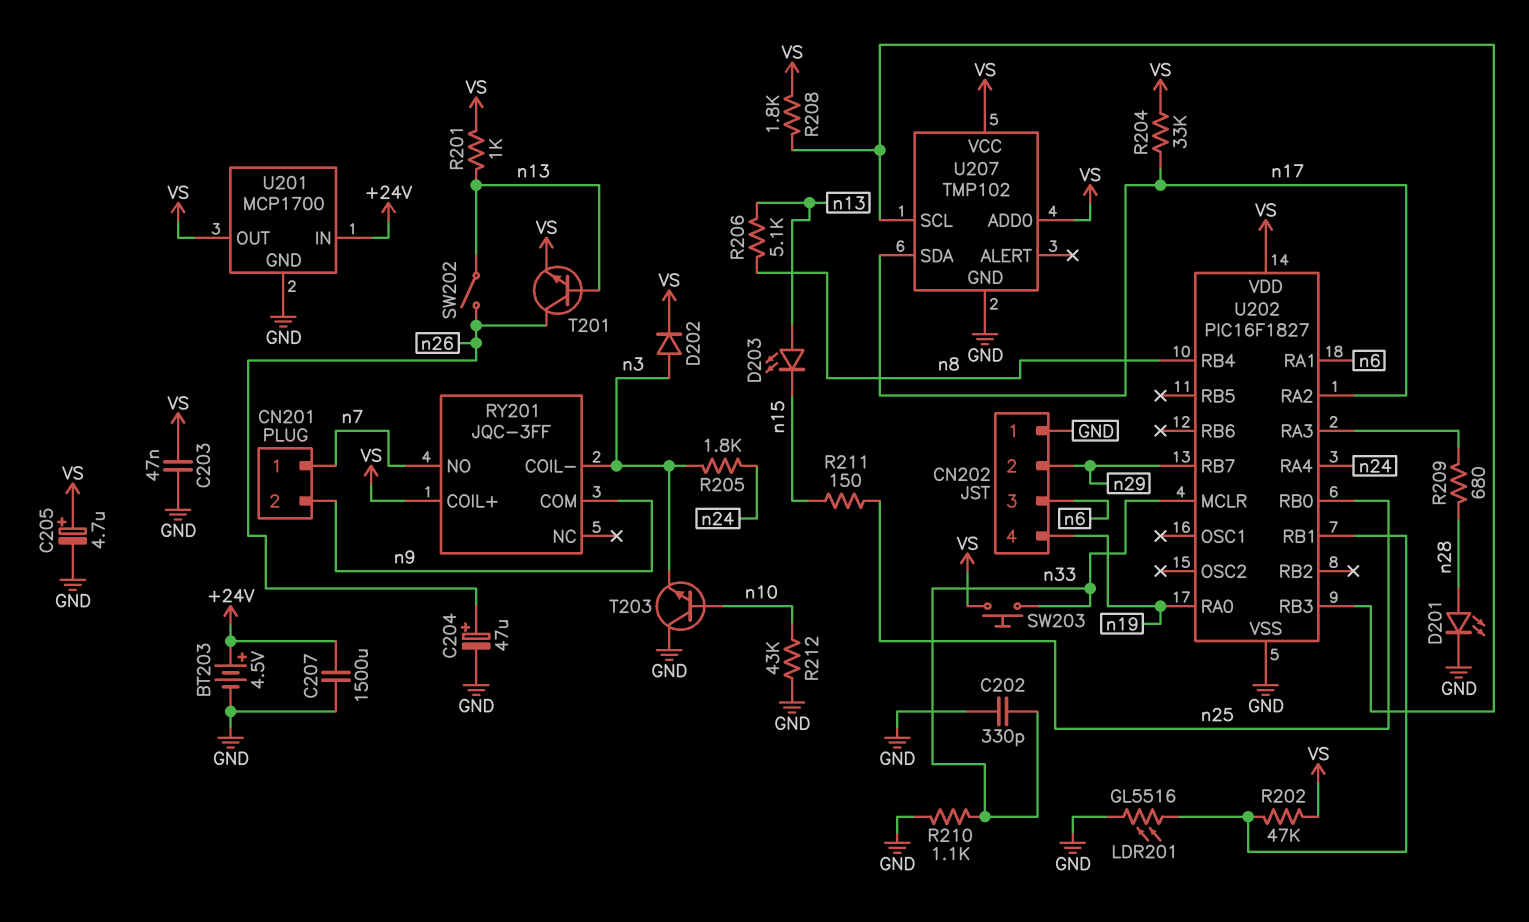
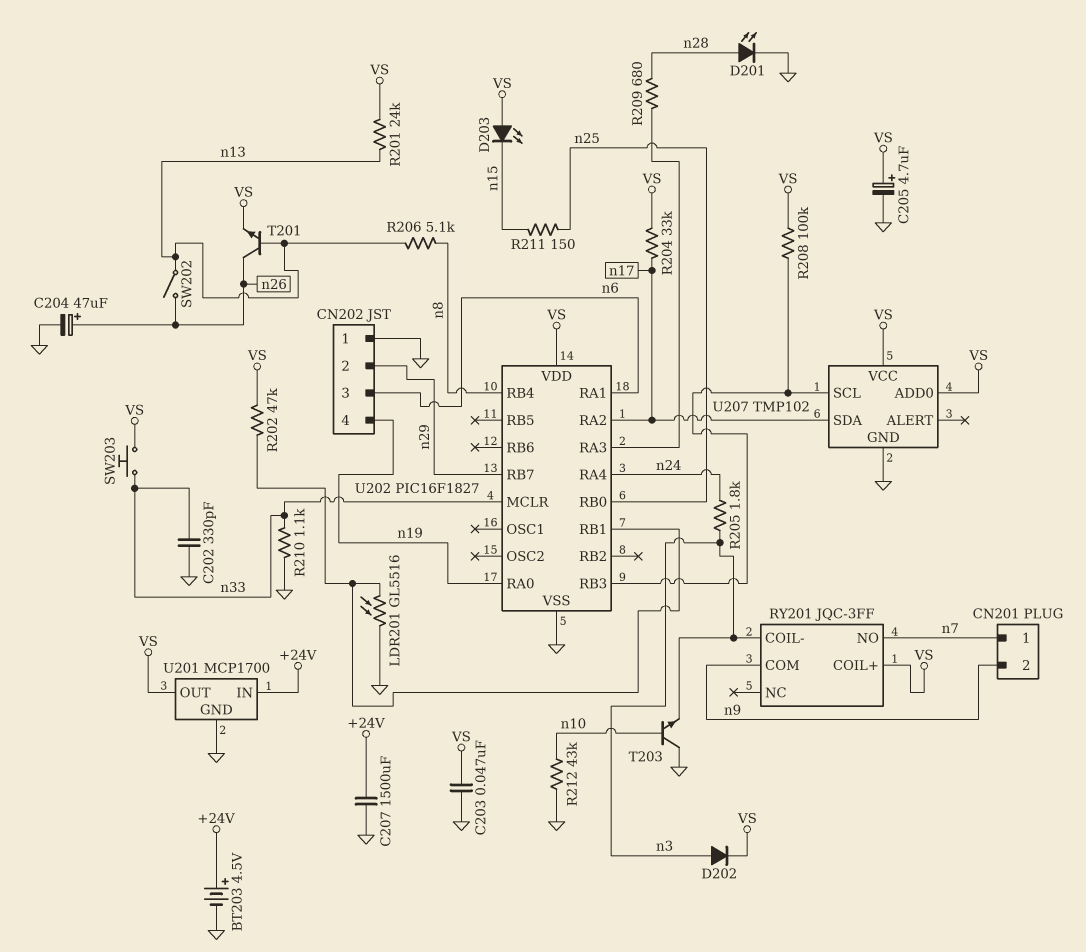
D203: LED (A n13, K n15) -> LED (A VS, K n15)
R201: 1k (VS, n13) -> 24k (VS, n13)
R208: 1.8k (U202/RB3, VS) -> 100k (U202/RB3, VS)

